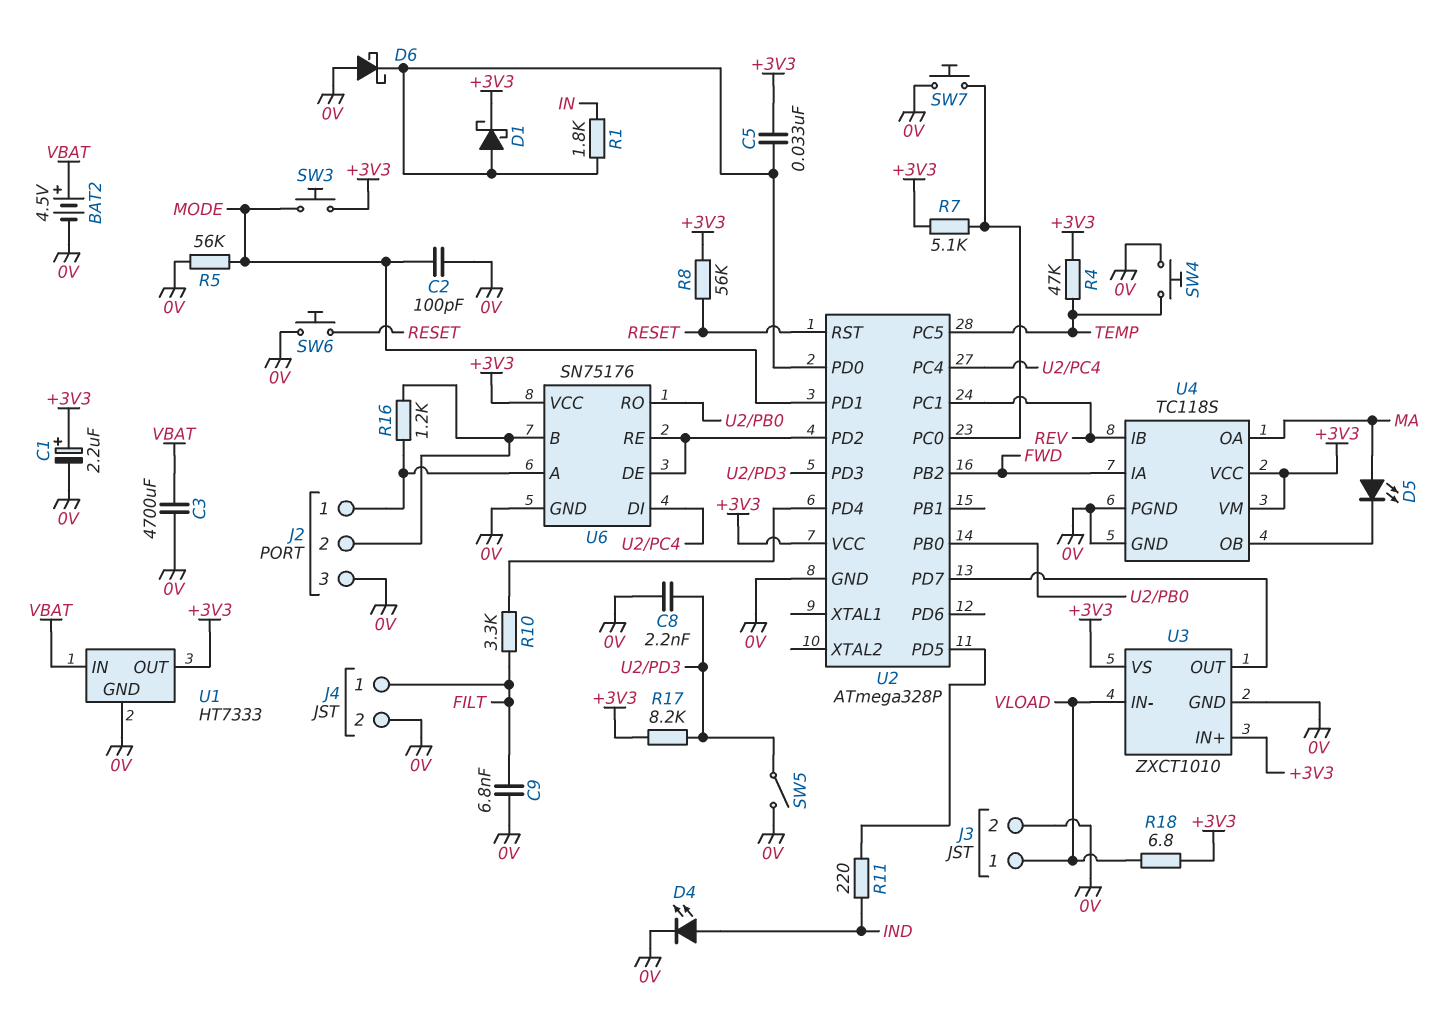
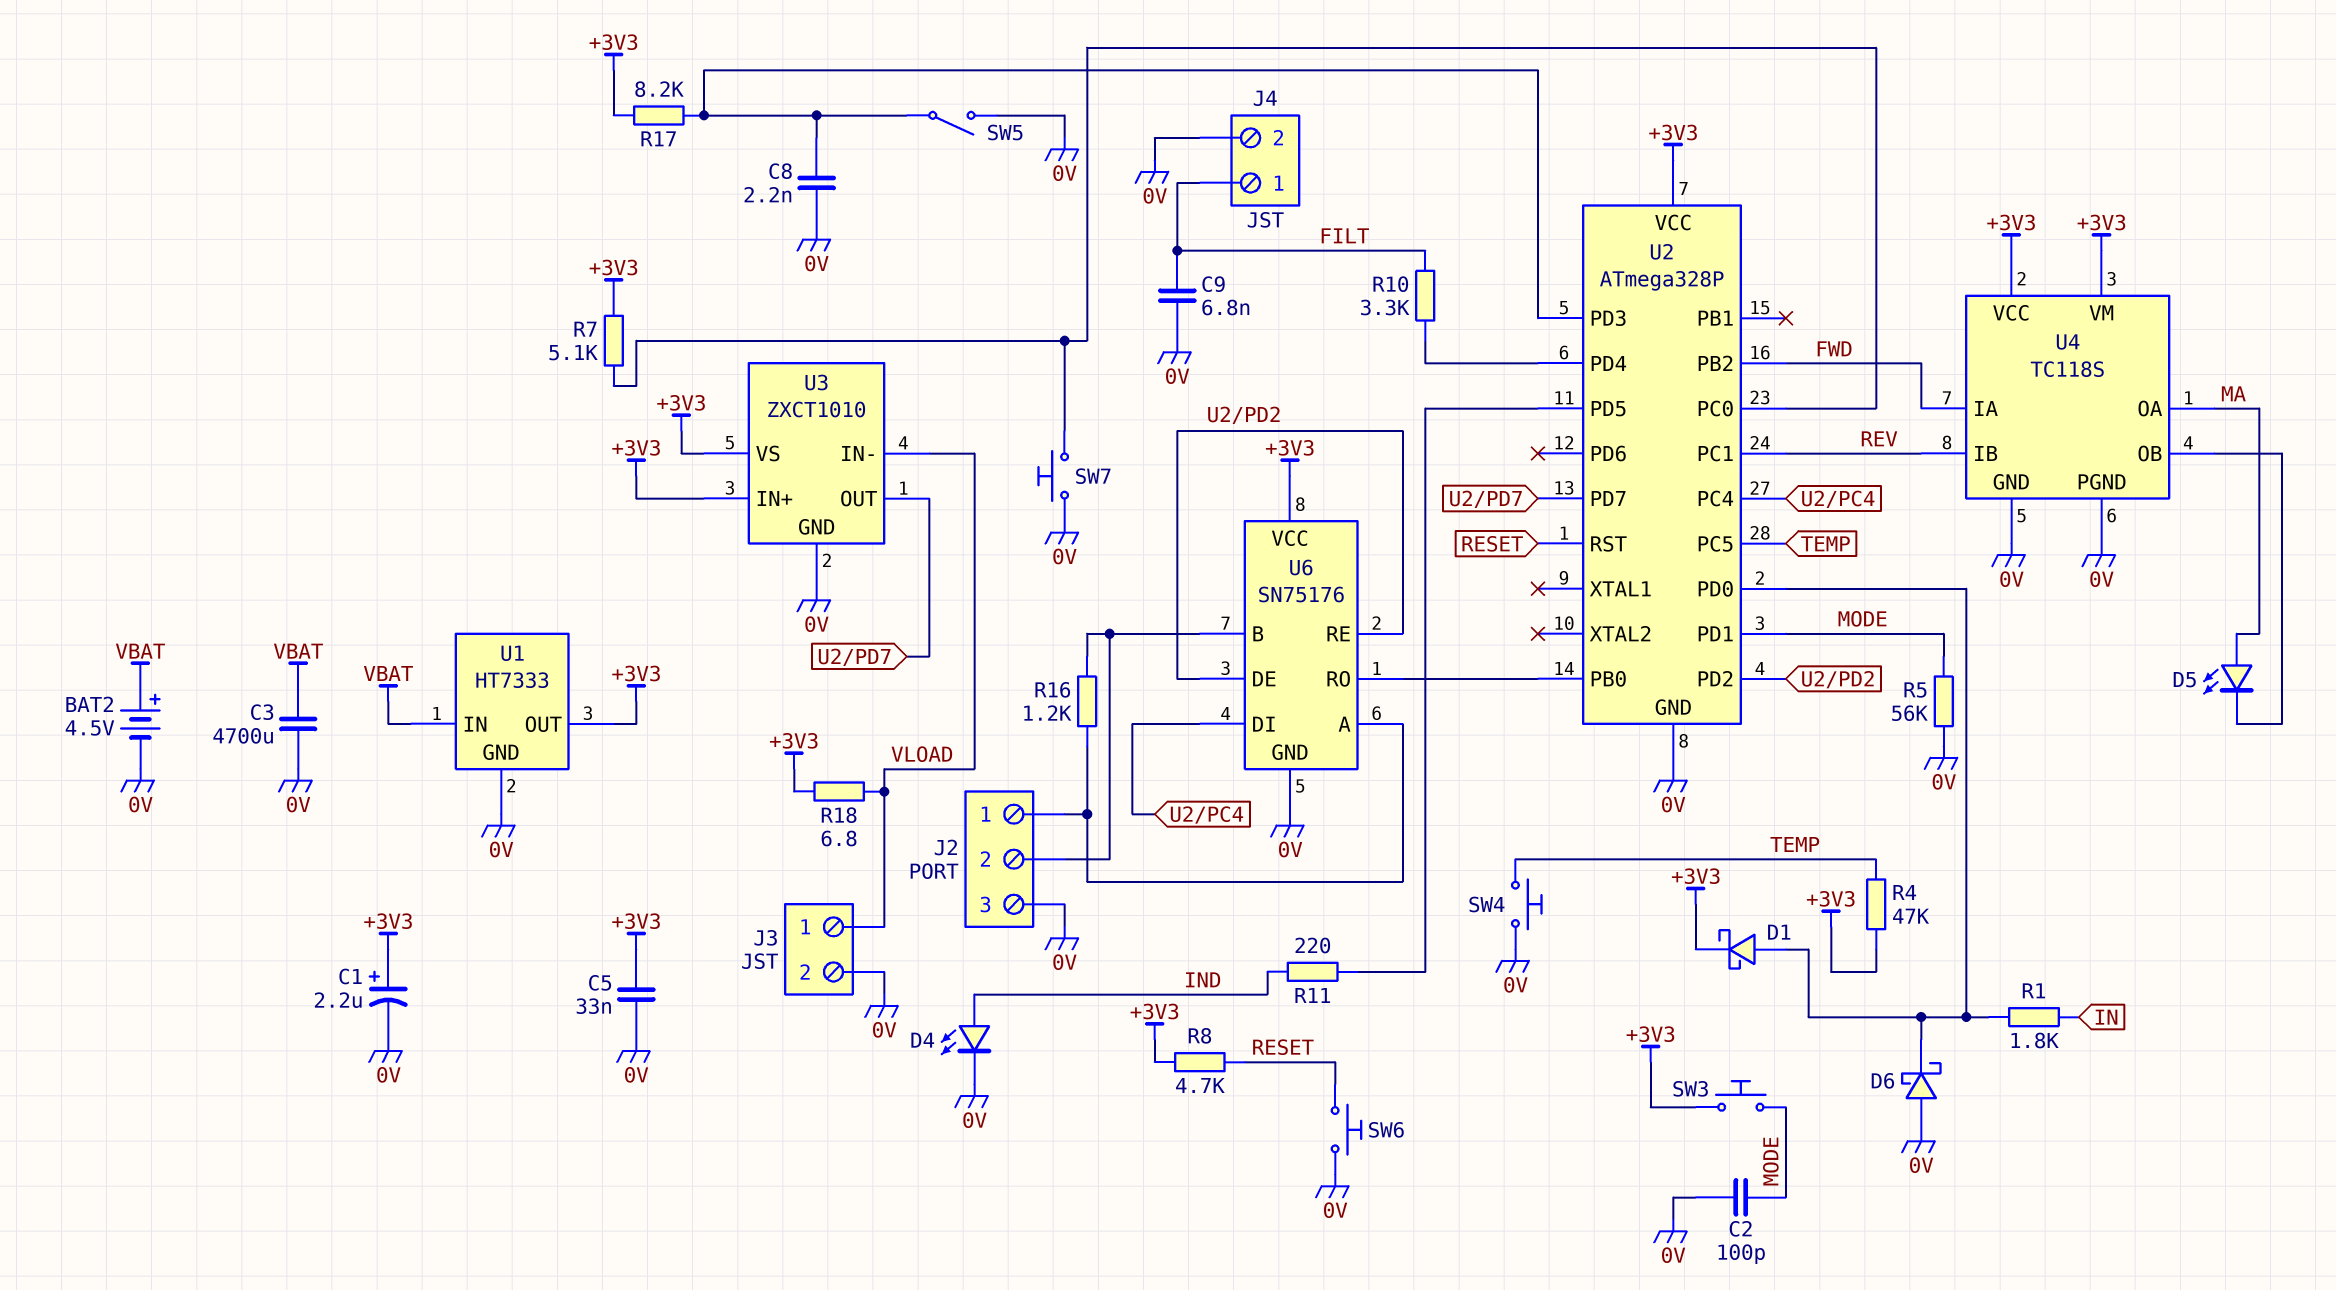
C5: 33nF (+3V3, U2/PD0) -> 33nF (+3V3, 0V)
R8: 56k (+3V3, RESET) -> 4.7k (+3V3, RESET)

